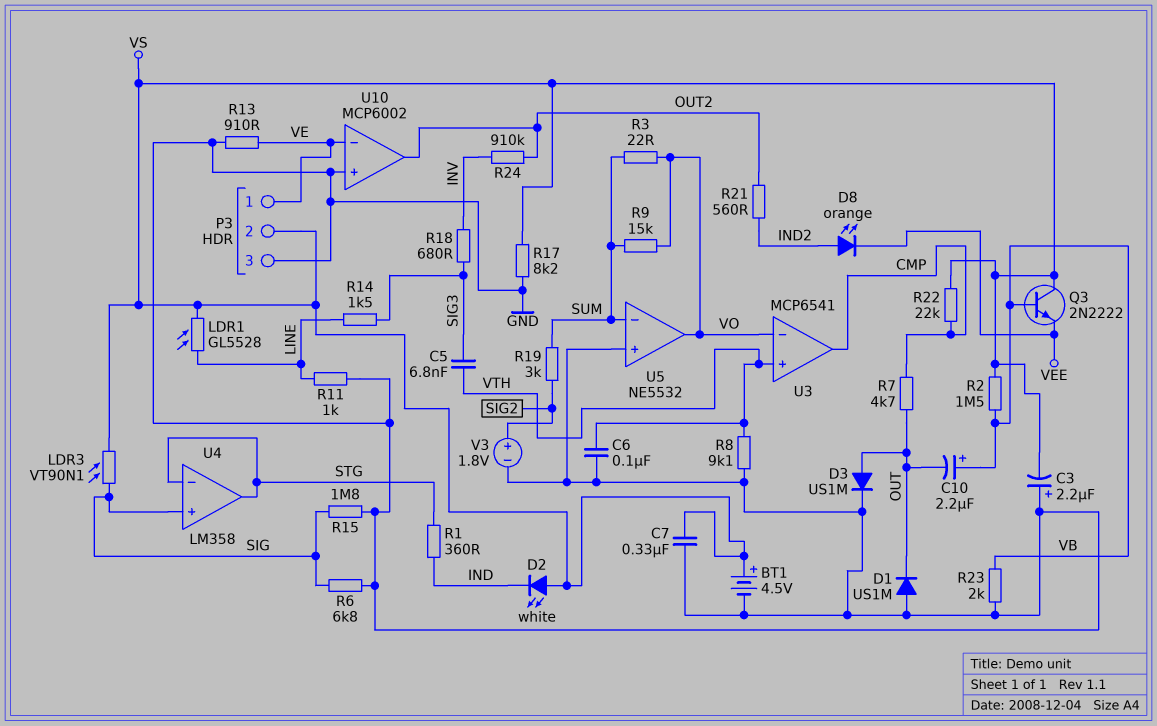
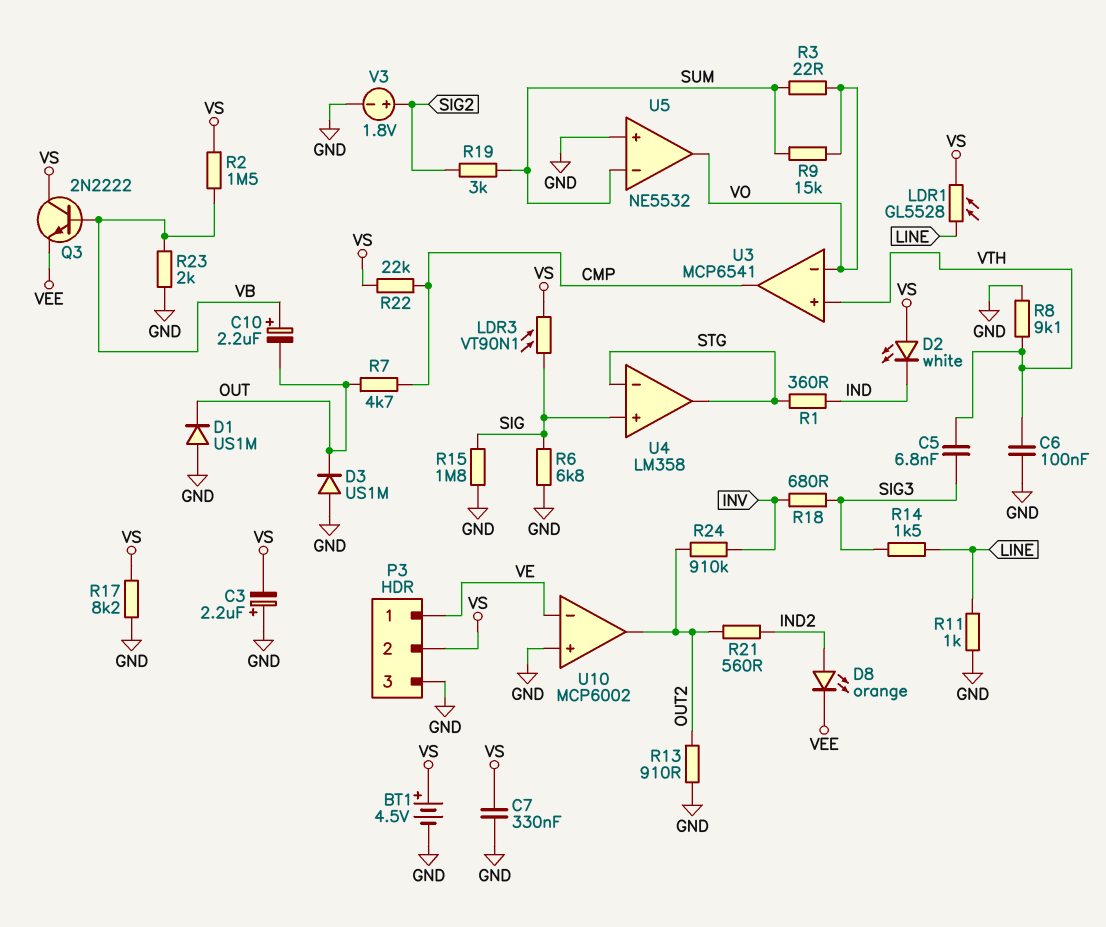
D3: diode US1M (A OUT, K GND) -> diode US1M (A GND, K OUT)
R13: 910 (GND, VE) -> 910 (GND, OUT2)

